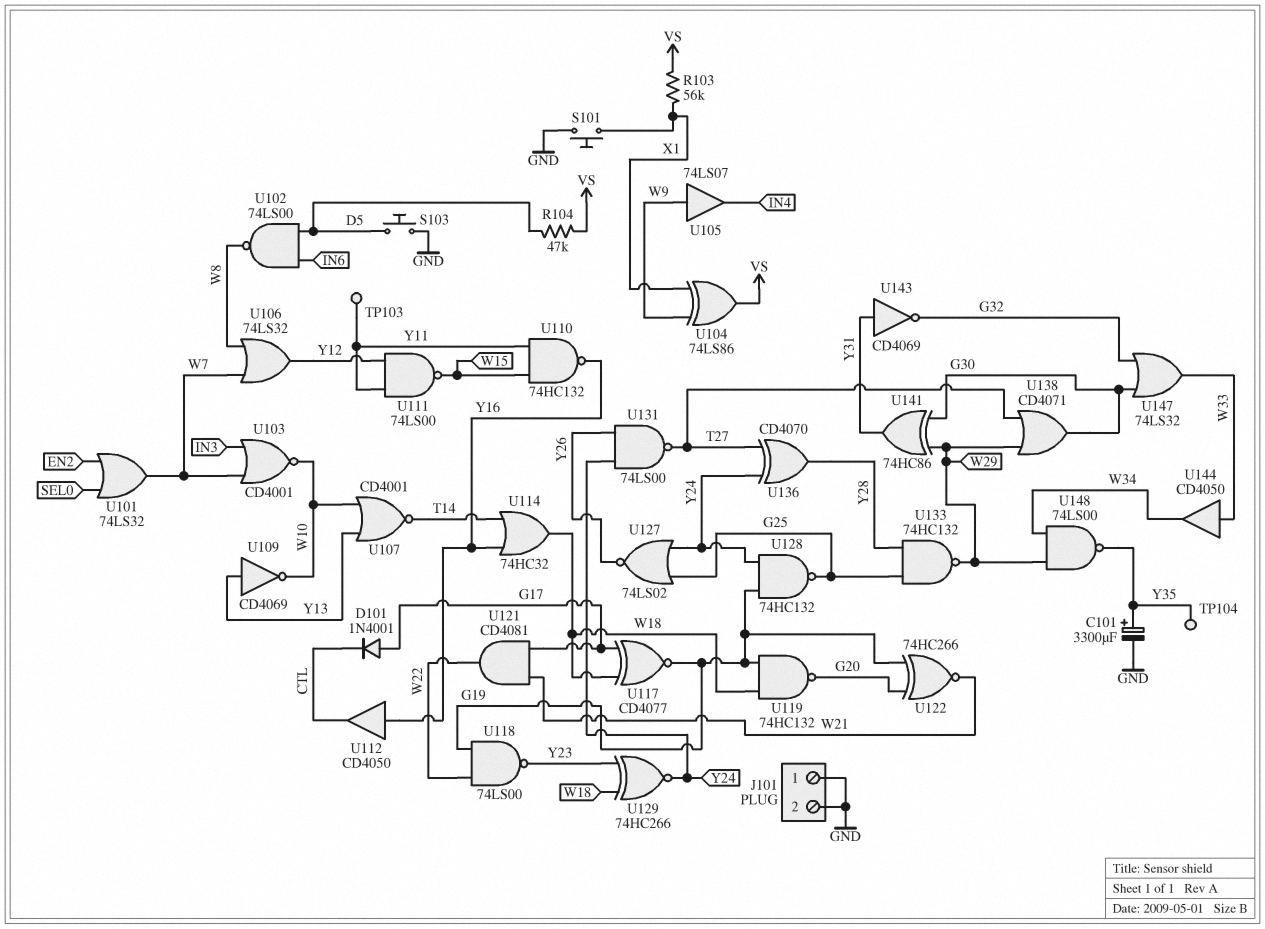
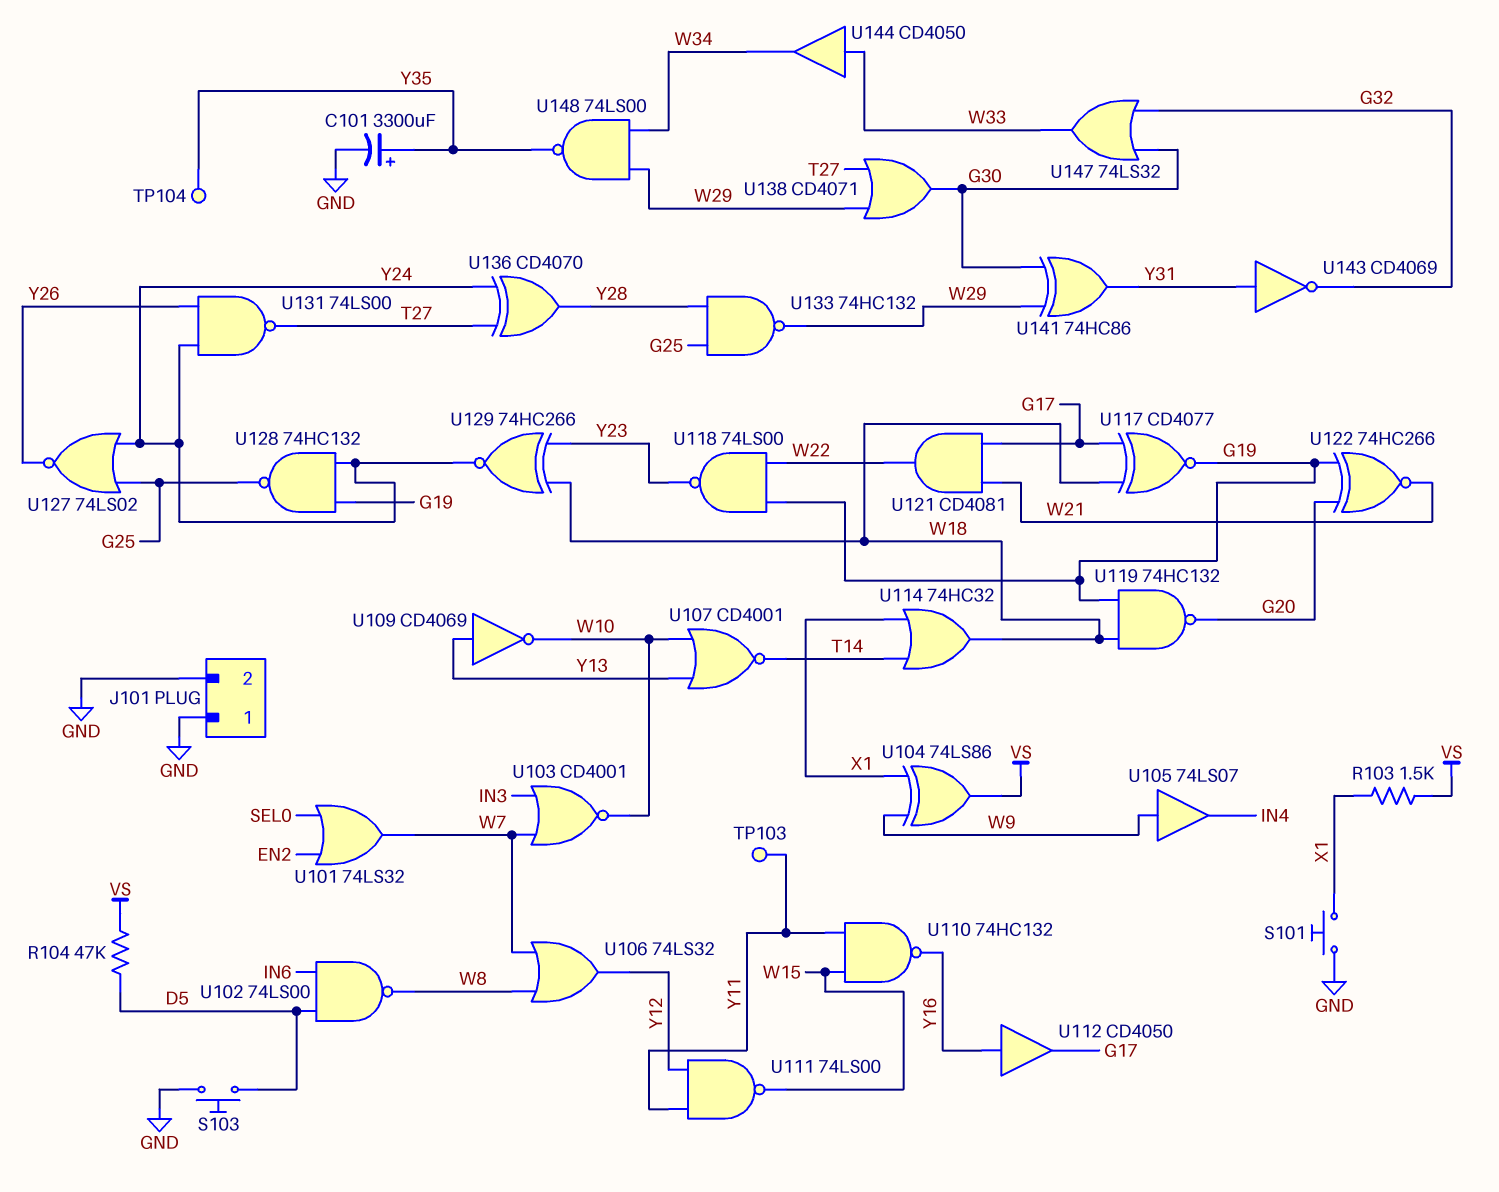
D101: diode 1N4001 (A G17, K CTL) -> none
R103: 56k (VS, X1) -> 1.5k (VS, X1)
U112: buffer CD4050 (in Y16, out CTL) -> buffer CD4050 (in Y16, out G17)
U114: OR 74HC32 (in T14, in Y16, out W18) -> OR 74HC32 (in T14, in X1, out W18)

